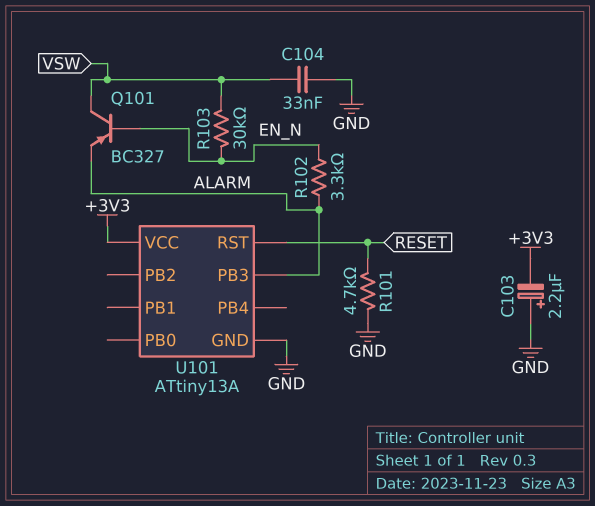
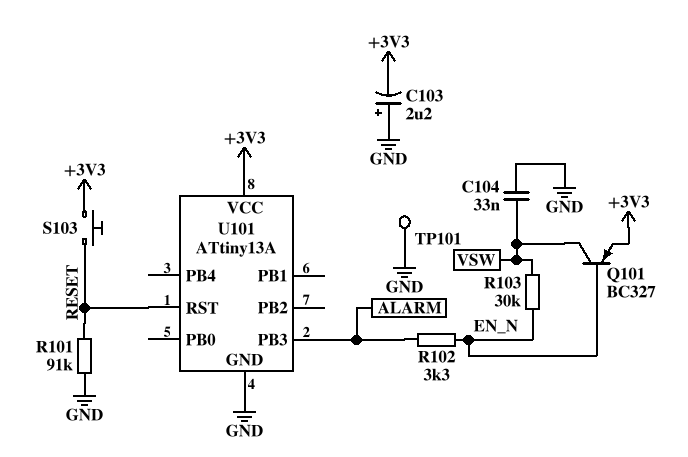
Q101: PNP BC327 (B EN_N, C VSW, E ALARM) -> PNP BC327 (B EN_N, C VSW, E +3V3)
R101: 4.7k (GND, RESET) -> 91k (GND, RESET)
S103: none -> button (+3V3, RESET)
TP101: none -> test point (GND)

